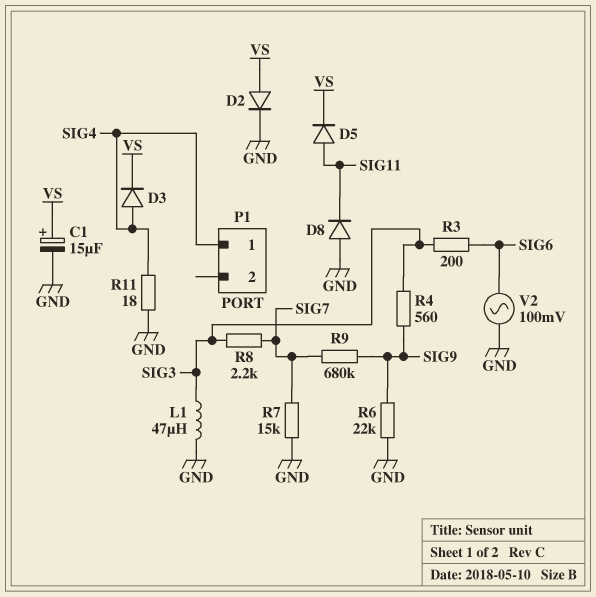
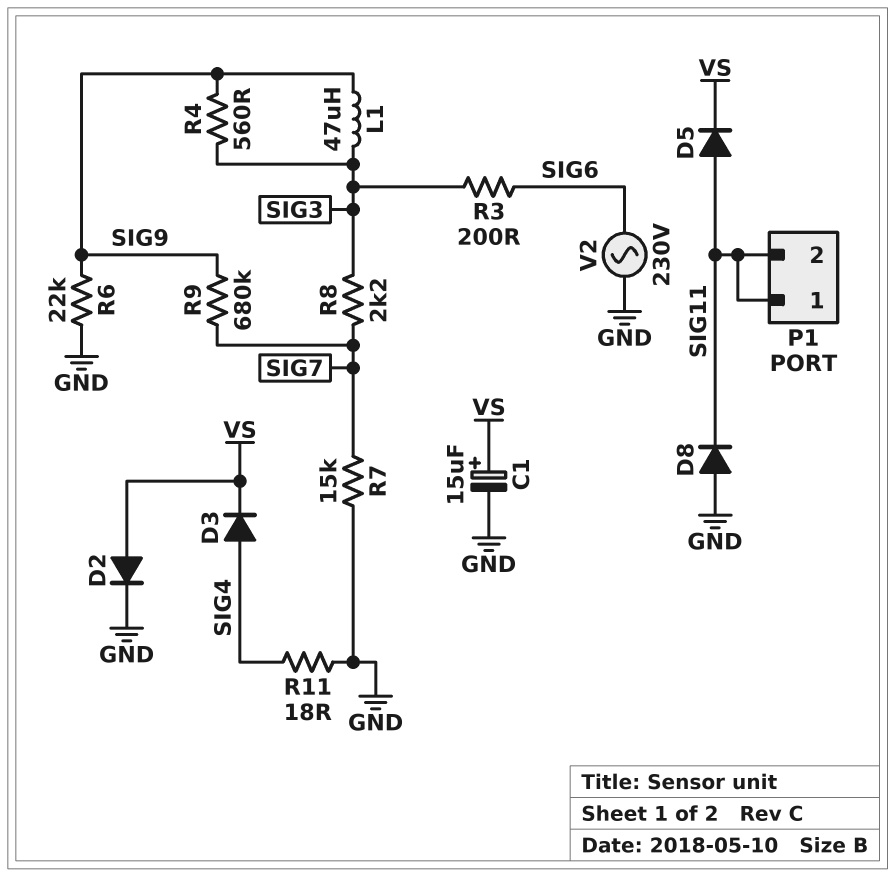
L1: 47uH (GND, SIG3) -> 47uH (SIG3, SIG9)
P1 pin 1: SIG4 -> SIG11
P1 pin 2: none -> SIG11
V2: AC 100mV (GND, SIG6) -> AC 230V (GND, SIG6)

